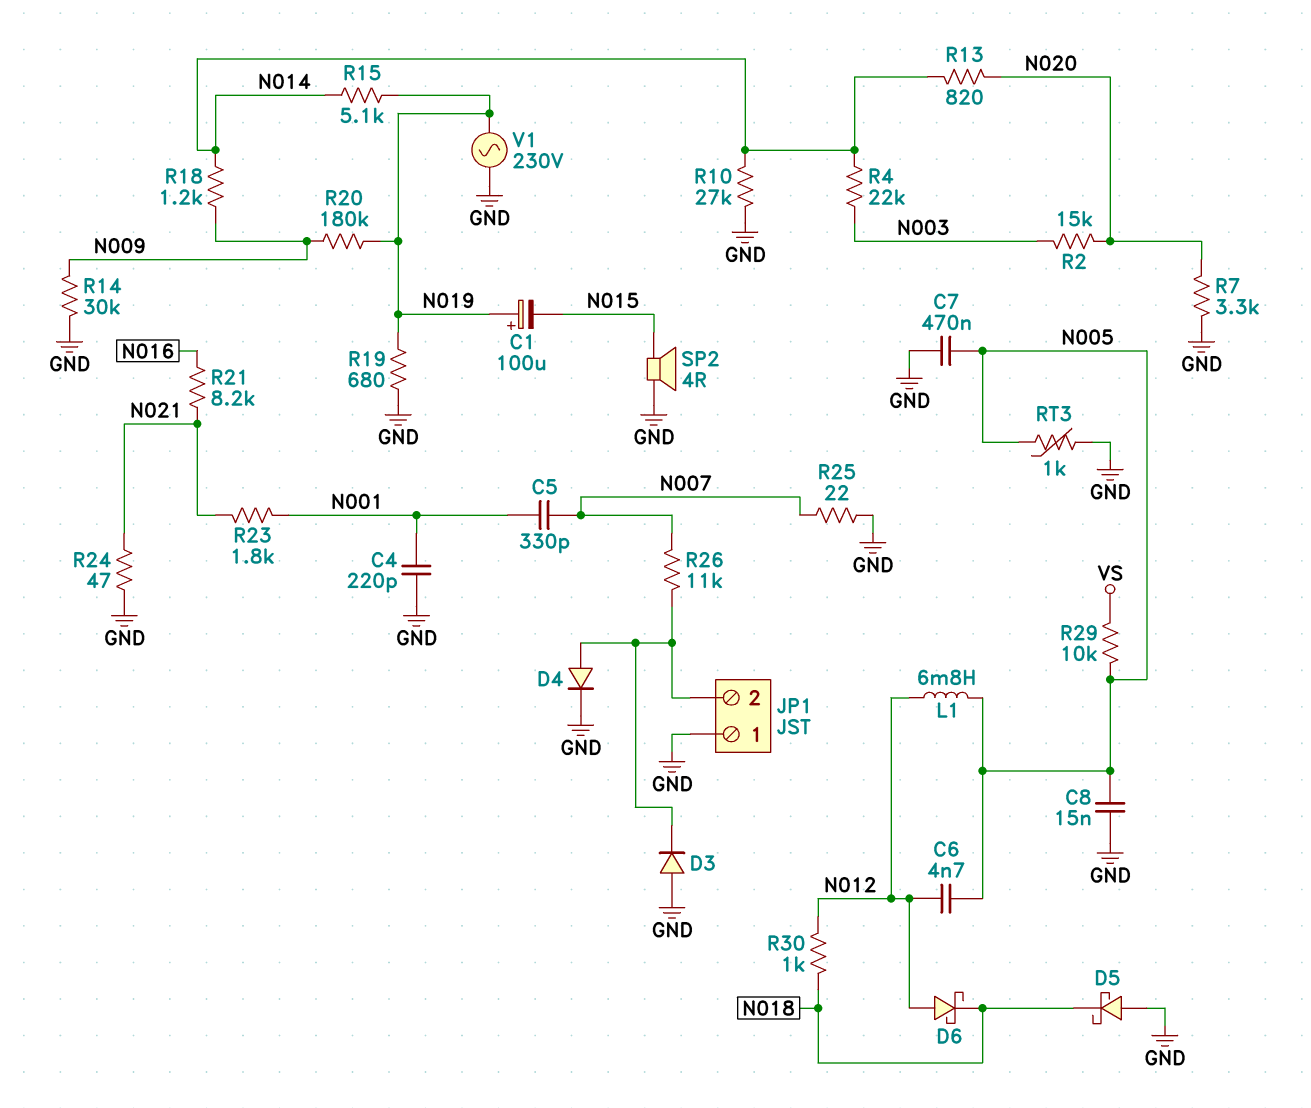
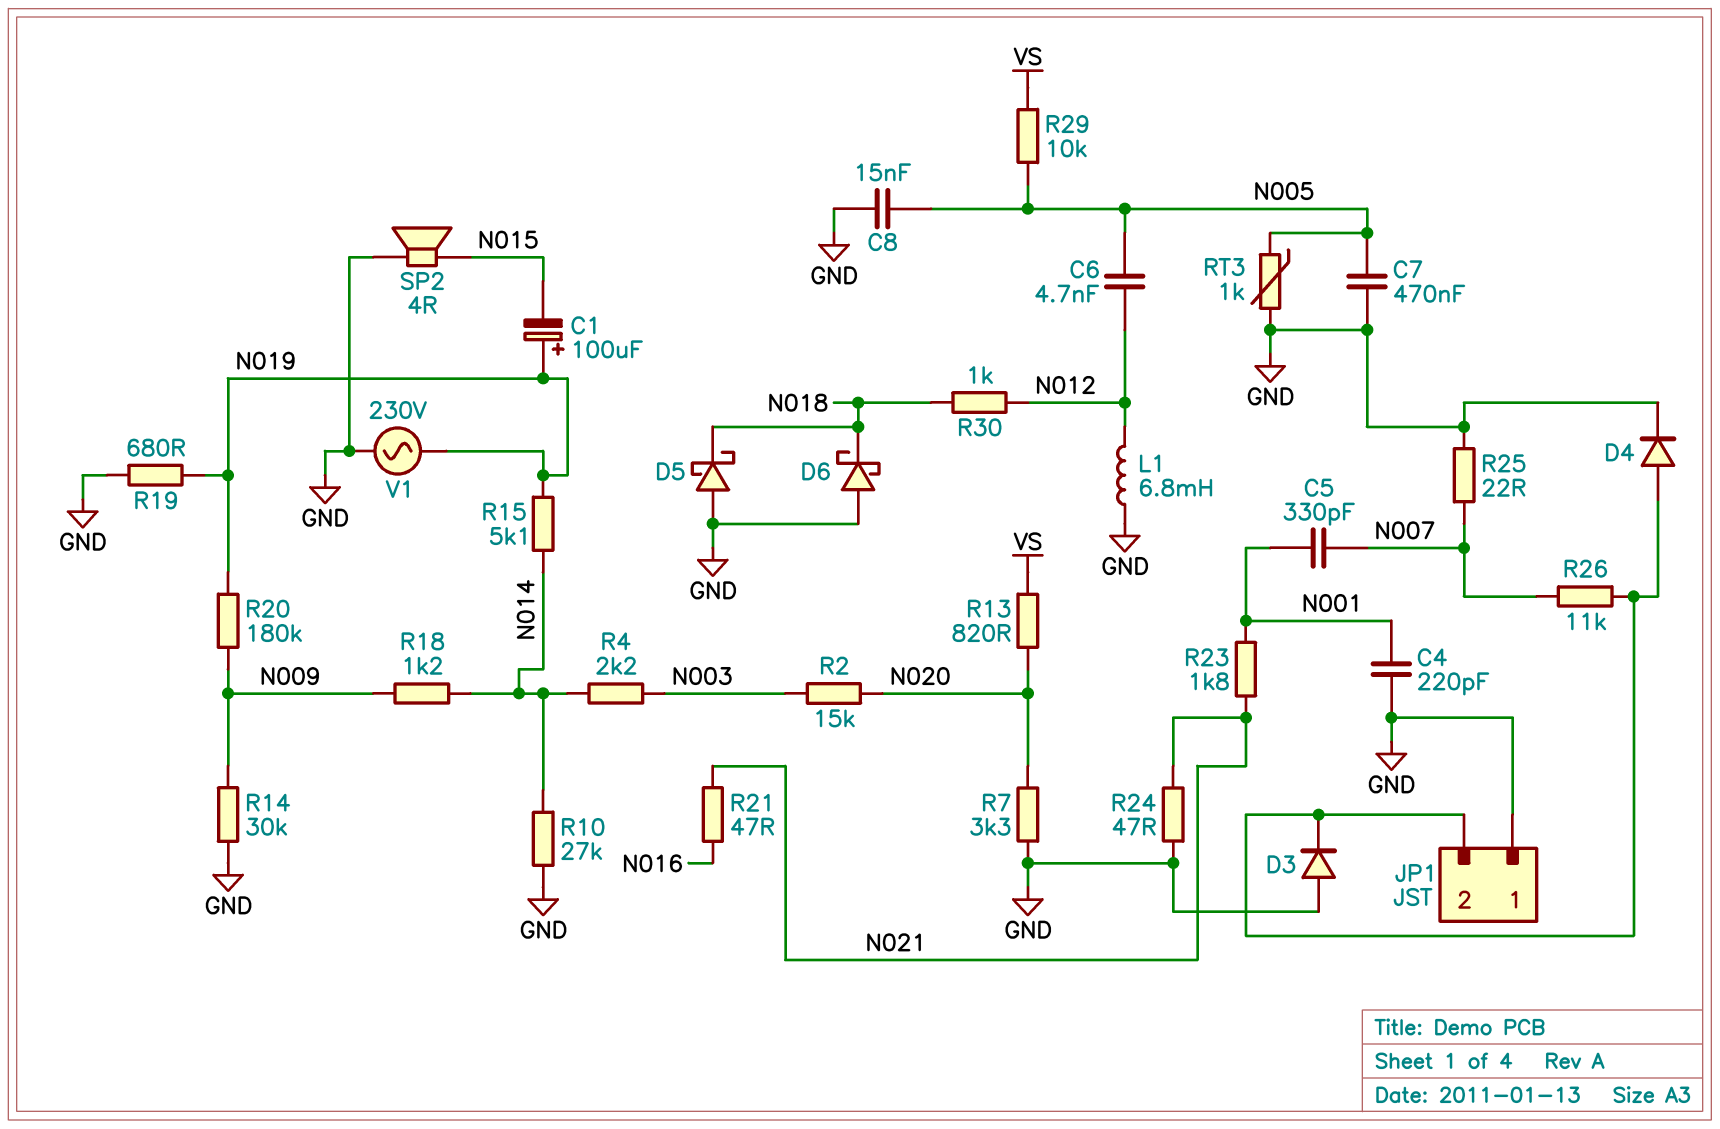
D6: schottky (A N012, K N018) -> schottky (A GND, K N018)
L1: 6.8mH (N005, N012) -> 6.8mH (GND, N012)
R4: 22k (N003, N014) -> 2.2k (N003, N014)
R13: 820 (N014, N020) -> 820 (N020, VS)
R21: 8.2k (N016, N021) -> 47 (N016, N021)

